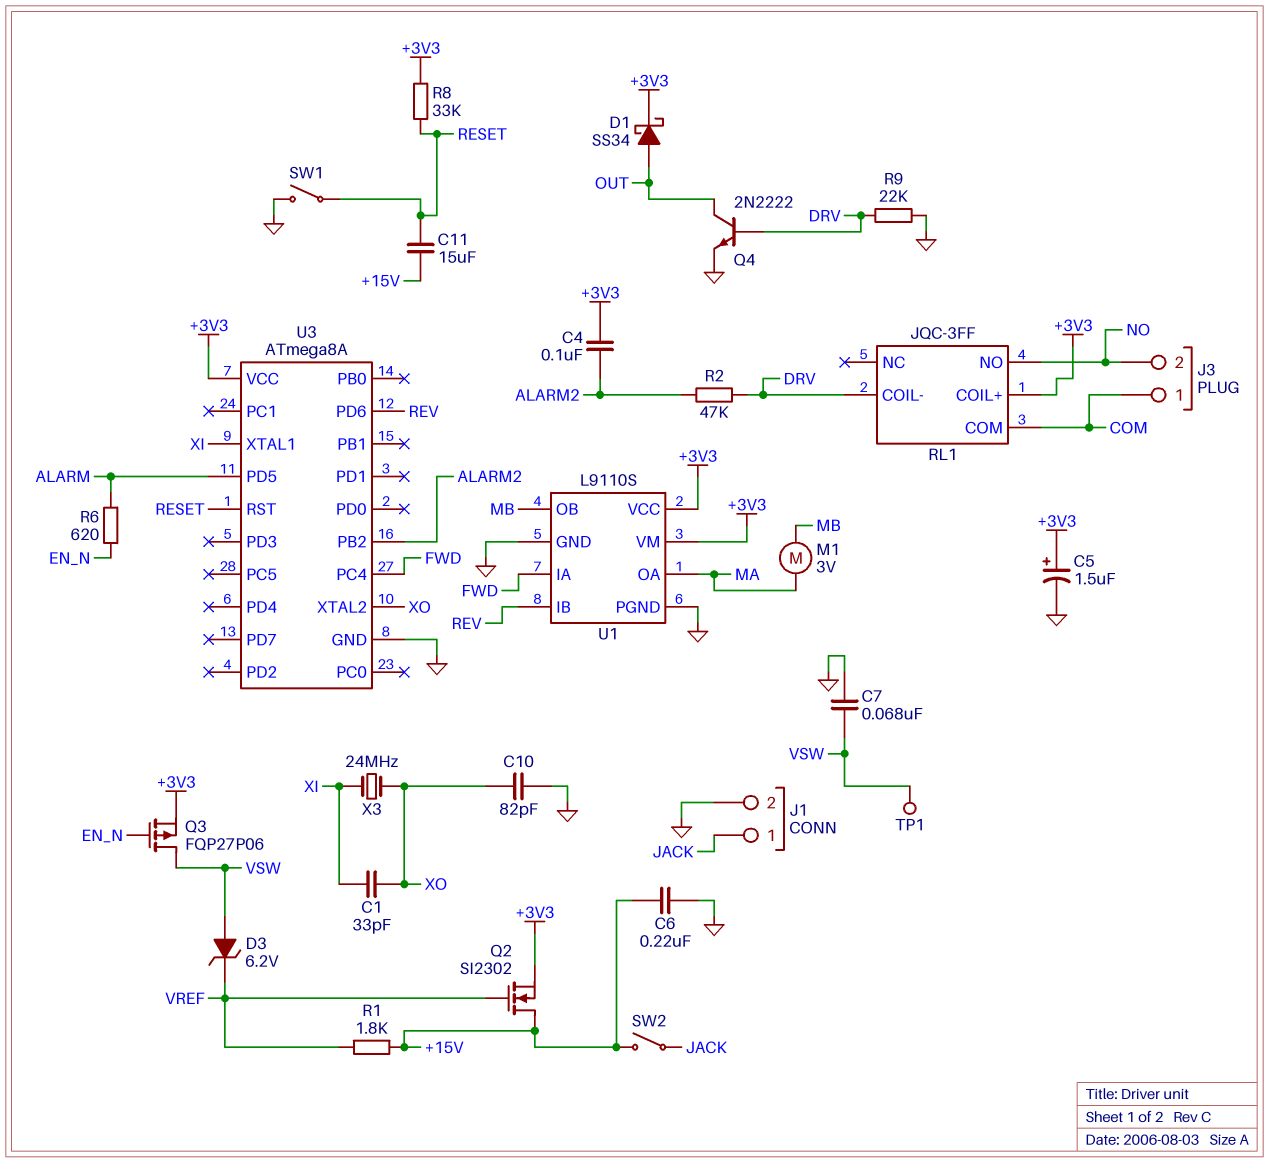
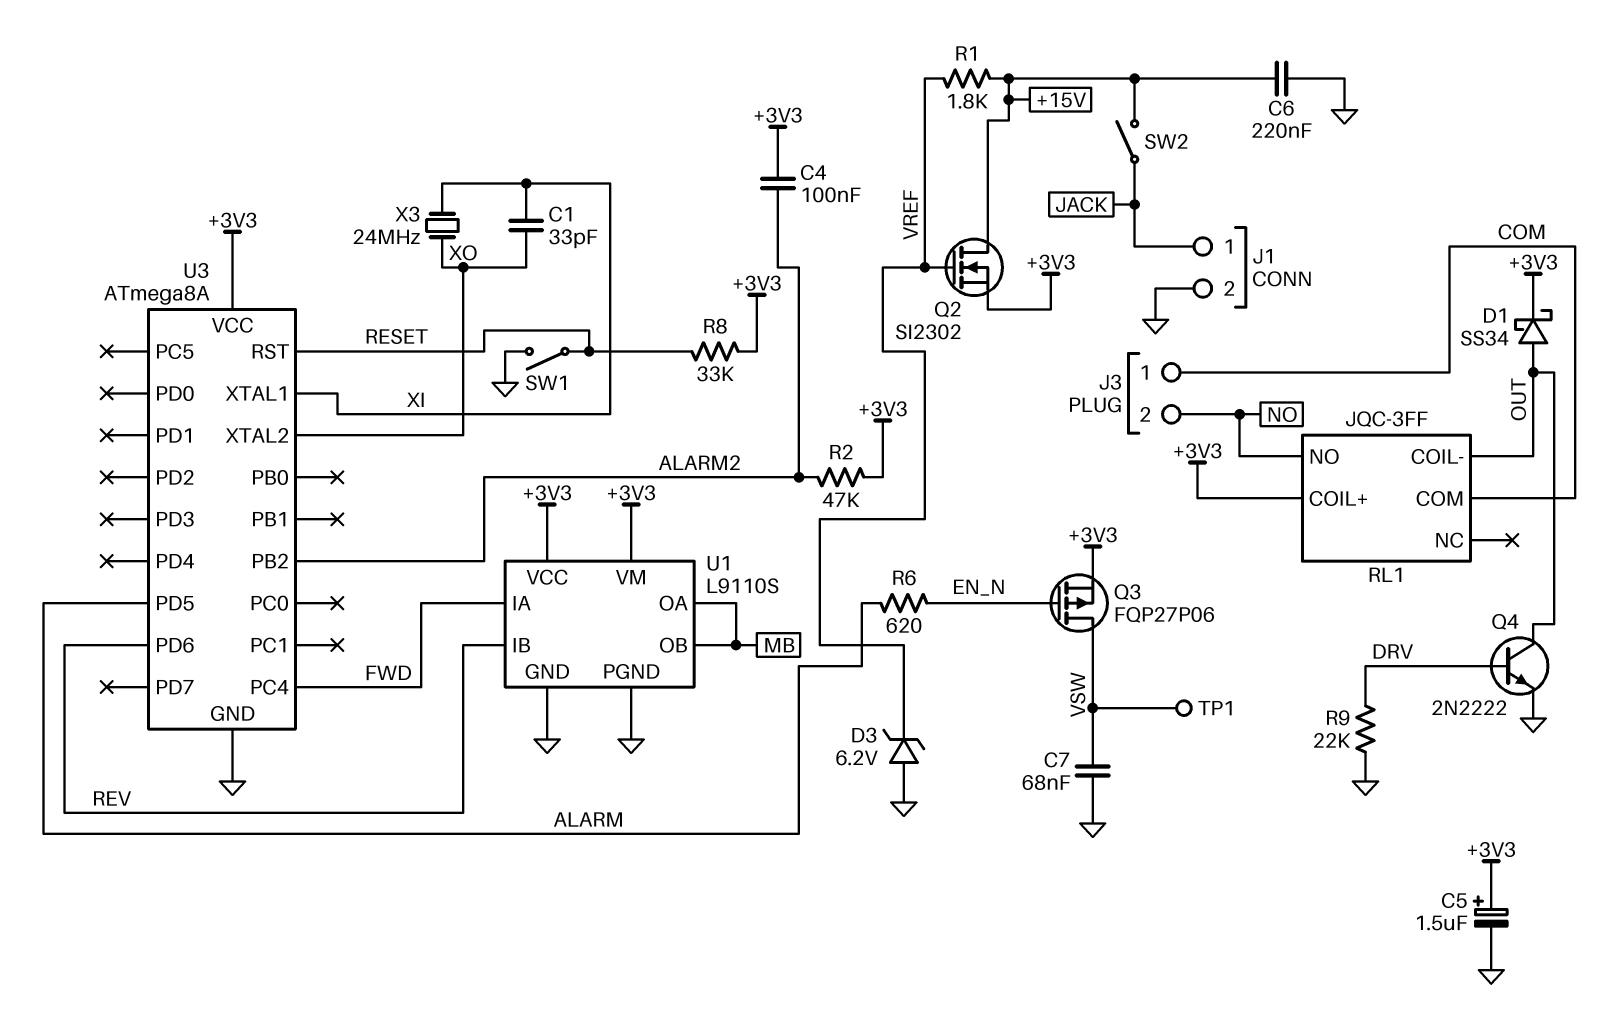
C10: 82pF (GND, XO) -> none
C11: 15uF (+15V, RESET) -> none
D3: zener 6.2V (A VSW, K VREF) -> zener 6.2V (A GND, K VREF)
M1: motor 3V (MA, MB) -> none
R2: 47k (ALARM2, DRV) -> 47k (+3V3, ALARM2)
RL1 pin COIL-: DRV -> OUT
U1 pin OA: MA -> MB

